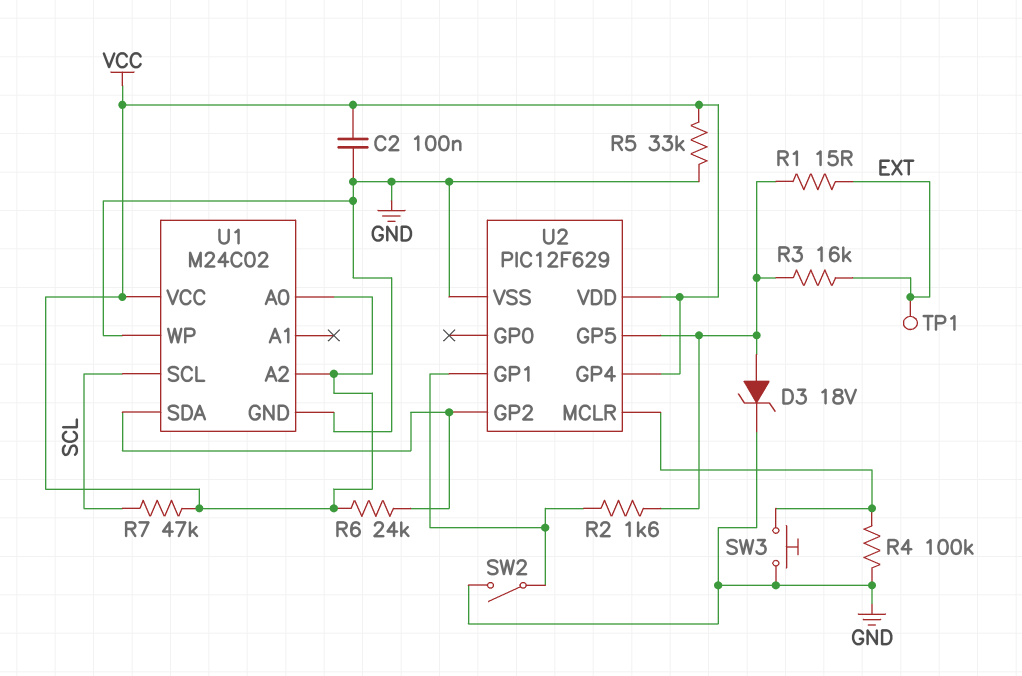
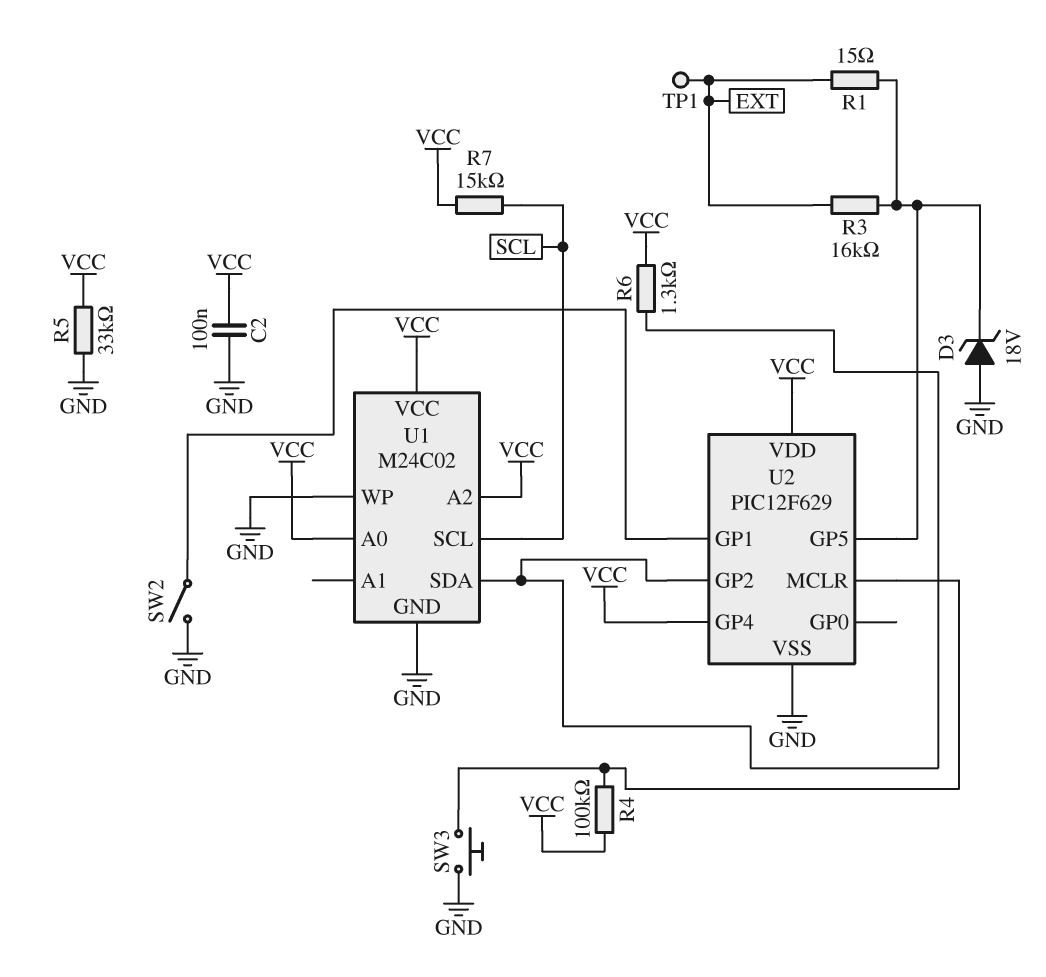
D3: zener 18V (A U2/GP5, K GND) -> zener 18V (A GND, K U2/GP5)
R2: 1.6k (U2/GP1, U2/GP5) -> none
R4: 100k (GND, U2/MCLR) -> 100k (U2/MCLR, VCC)
R6: 24k (U1/SDA, VCC) -> 1.3k (U1/SDA, VCC)
R7: 47k (SCL, VCC) -> 15k (SCL, VCC)

